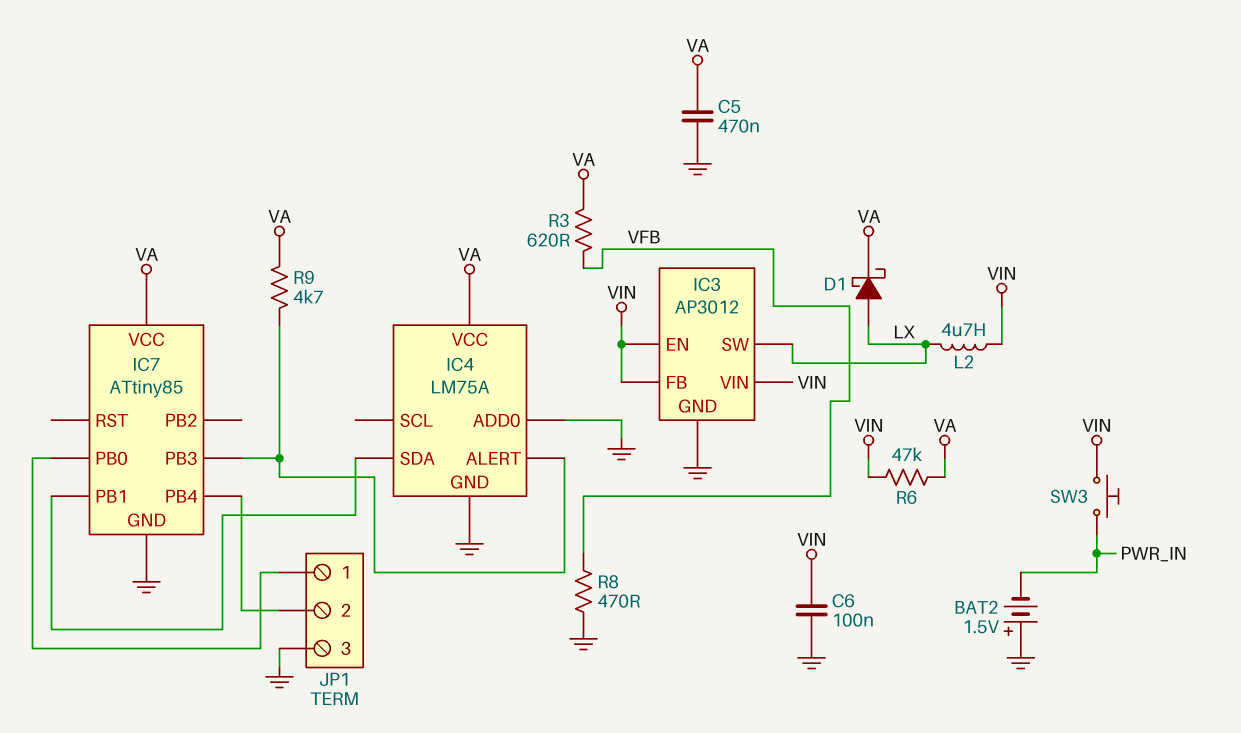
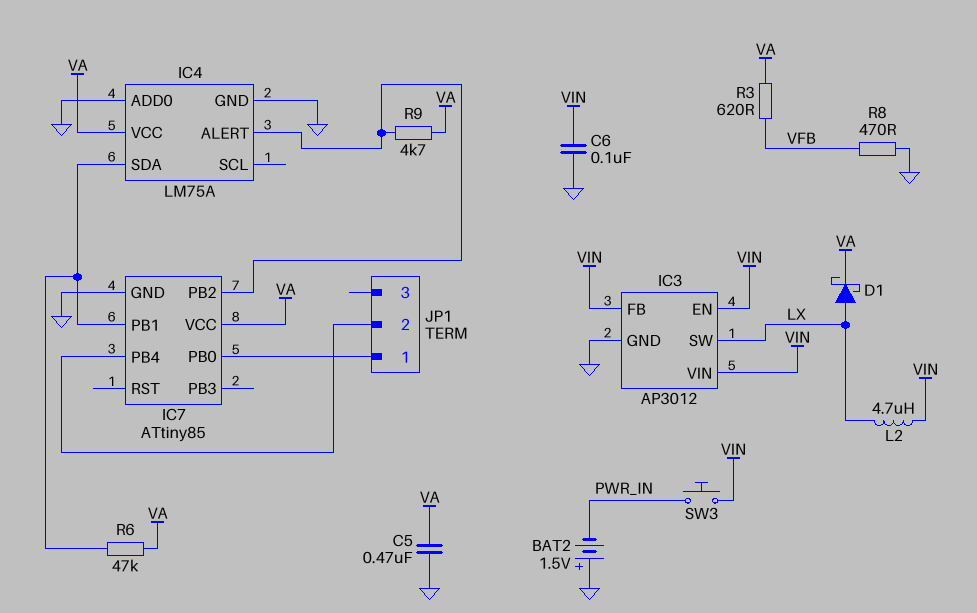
IC7 pin PB2: none -> IC4/ALERT
IC7 pin PB3: IC4/ALERT -> none
JP1 pin 3: GND -> none
R6: 47k (VA, VIN) -> 47k (IC4/SDA, VA)

